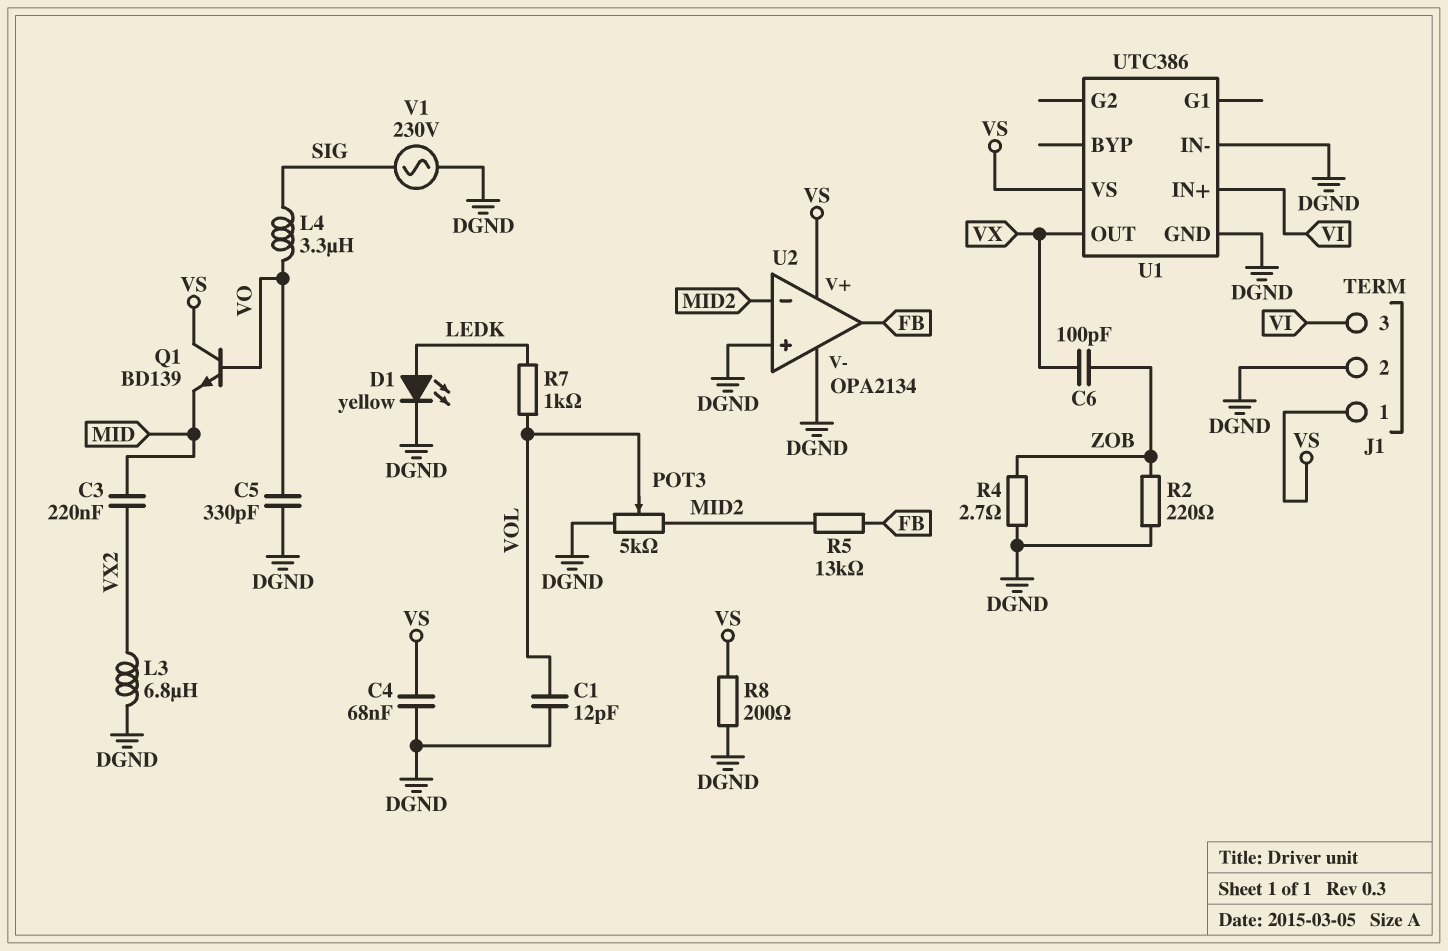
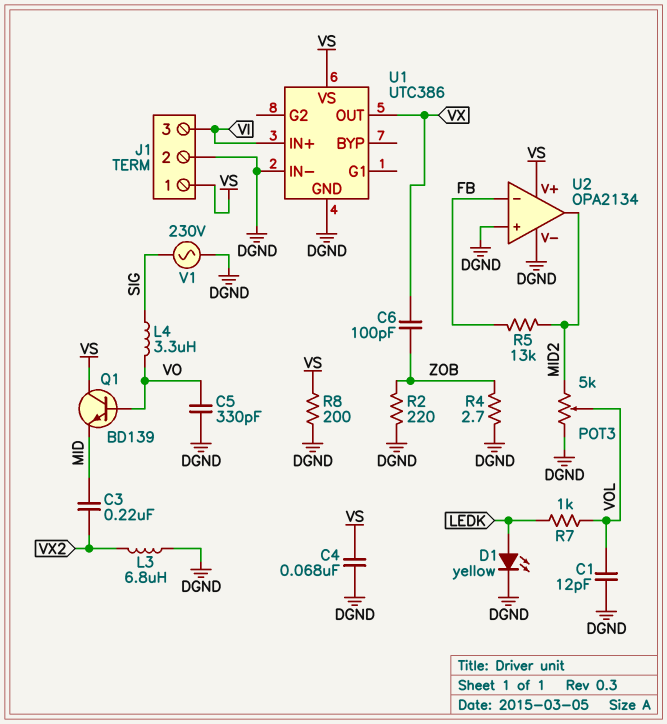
U2 pin in-: MID2 -> FB
U2 pin out: FB -> MID2

